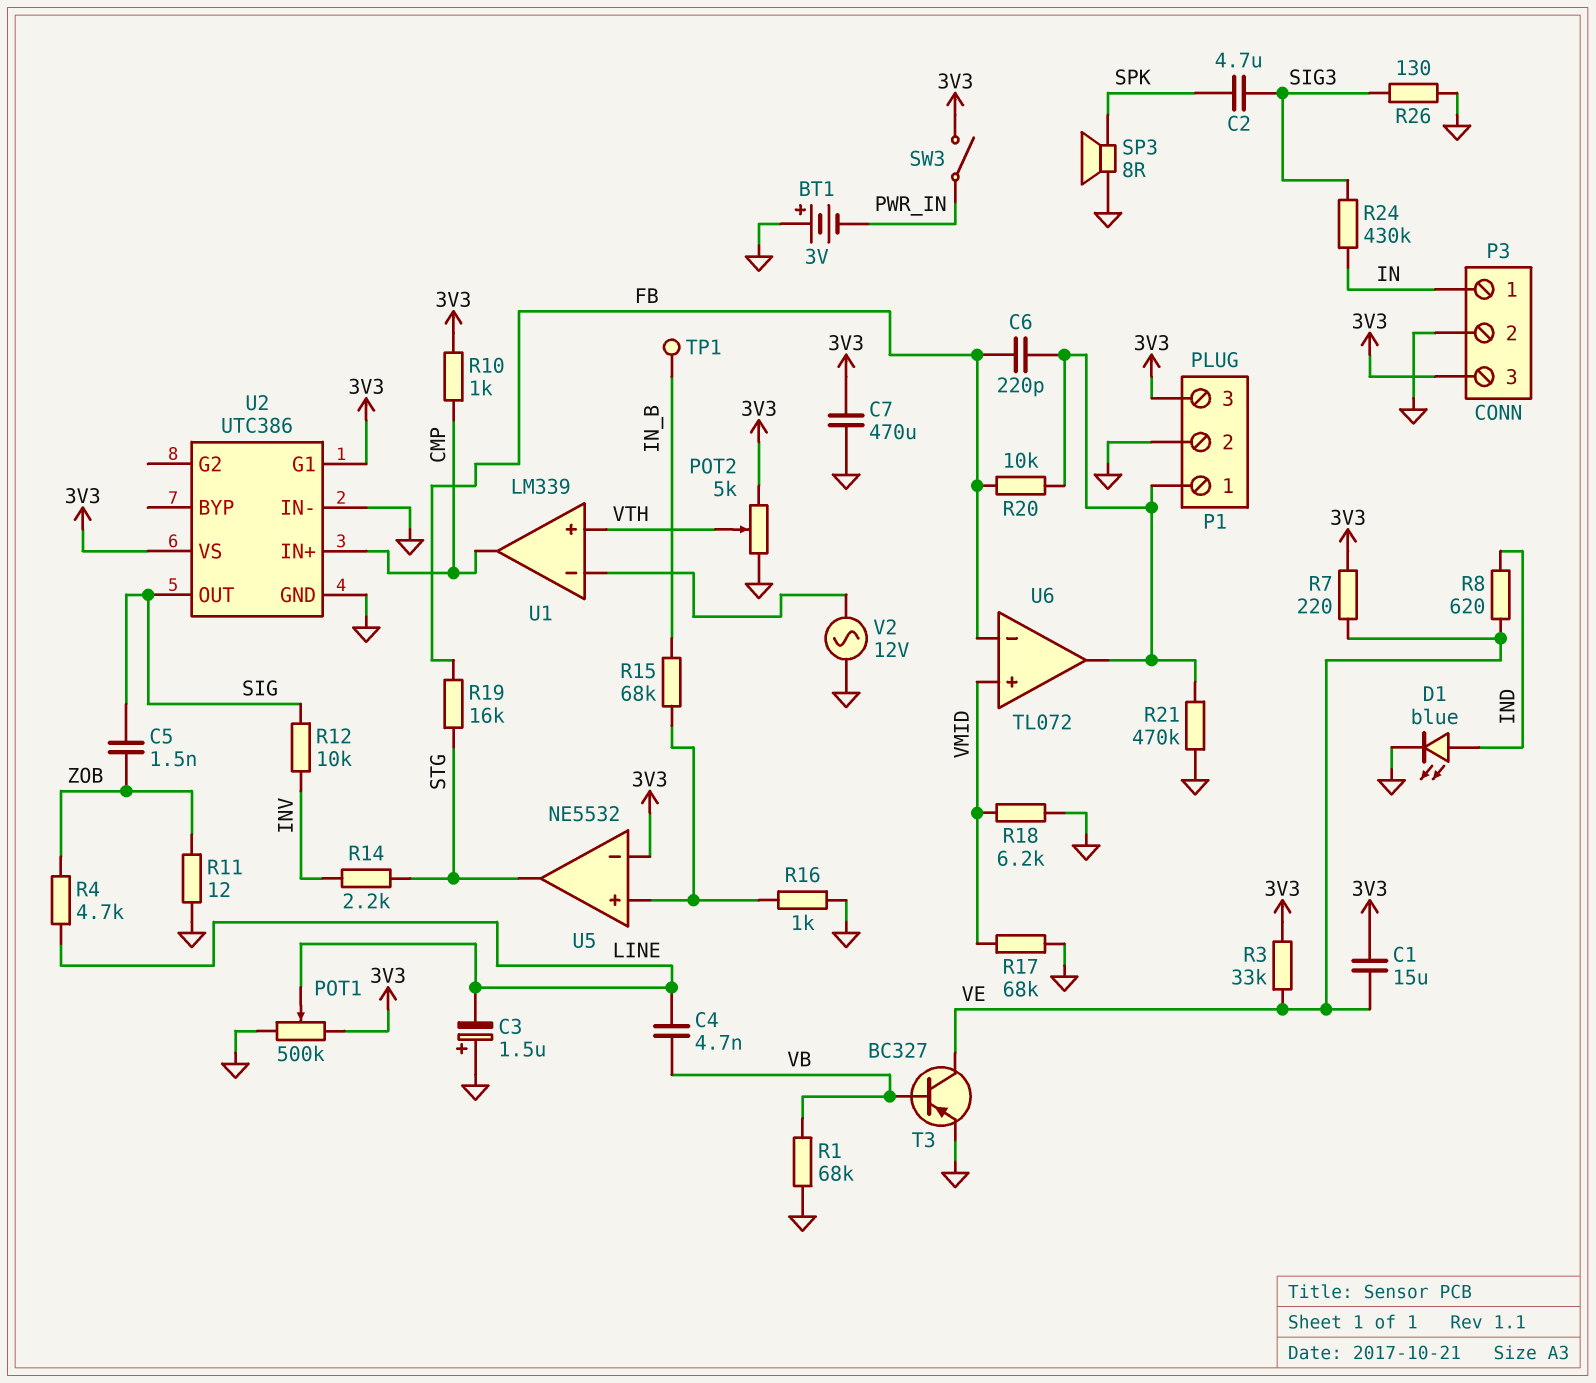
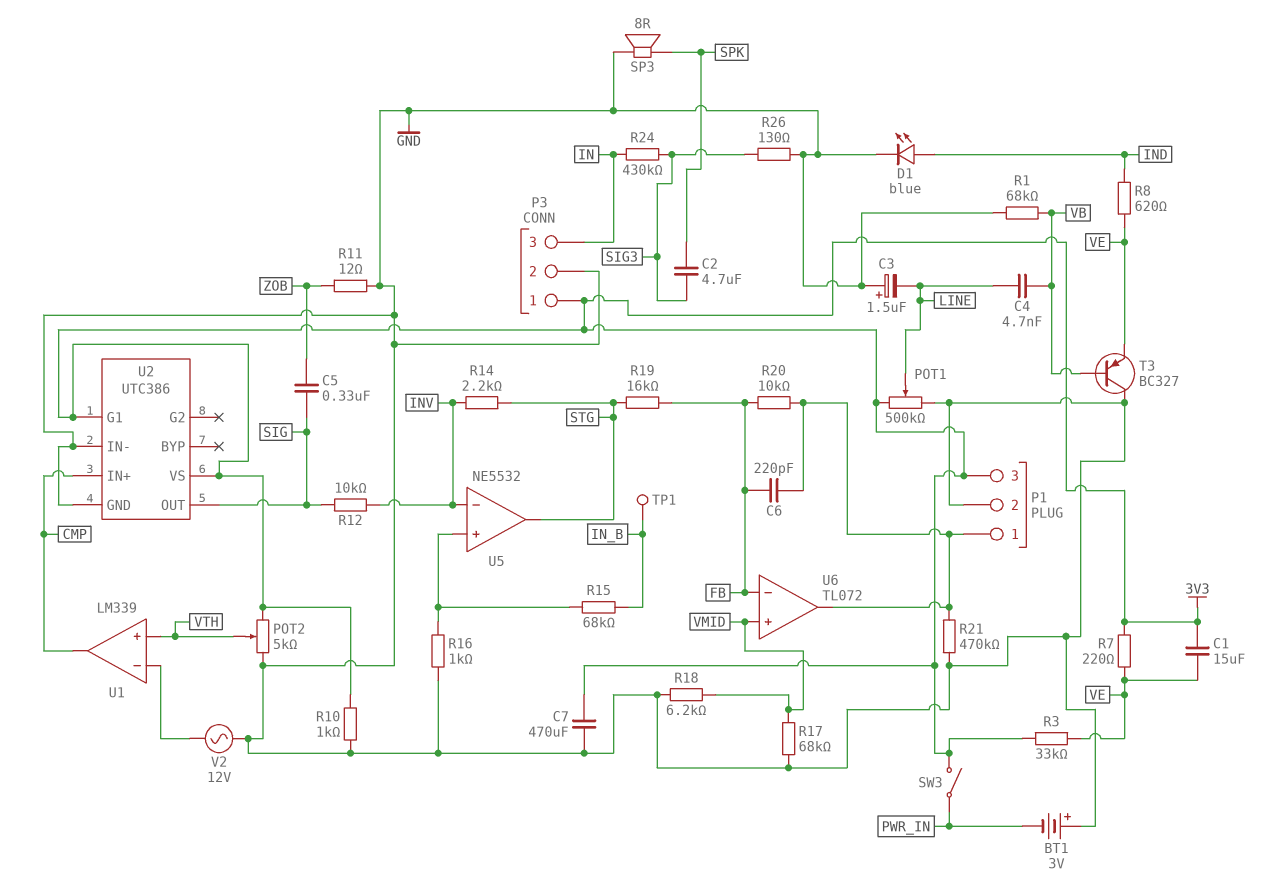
C5: 1.5nF (SIG, ZOB) -> 330nF (SIG, ZOB)
P3 pin 1: IN -> 3V3
P3 pin 3: 3V3 -> IN
R4: 4.7k (LINE, ZOB) -> none
R10: 1k (3V3, CMP) -> 1k (3V3, GND)
T3: PNP BC327 (B VB, C VE, E GND) -> PNP BC327 (B VB, C GND, E VE)
U5 pin in-: 3V3 -> INV

